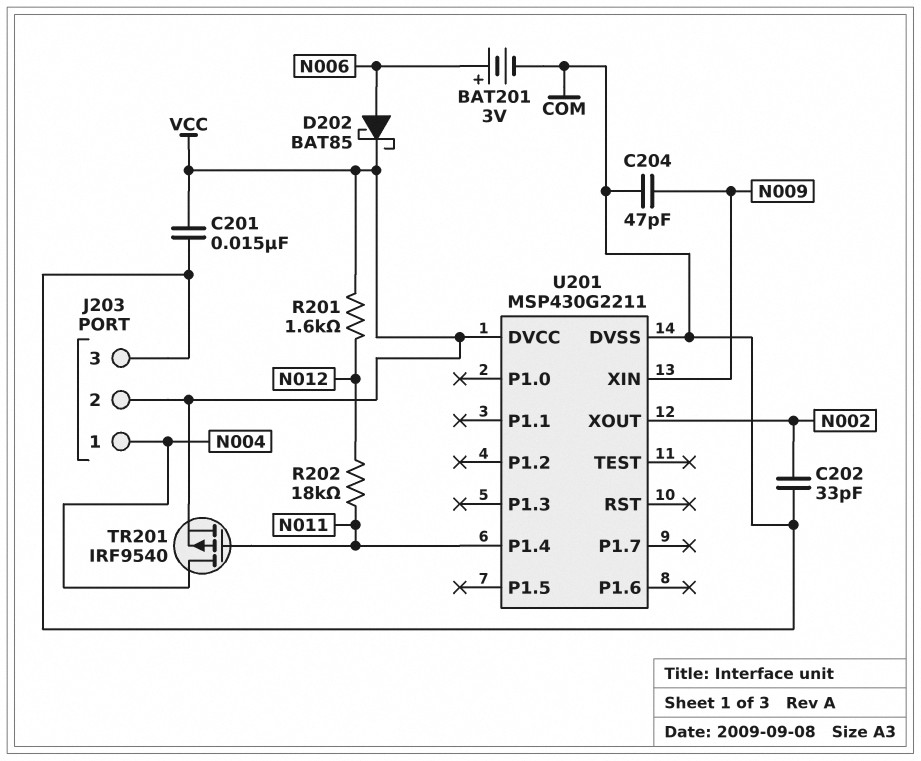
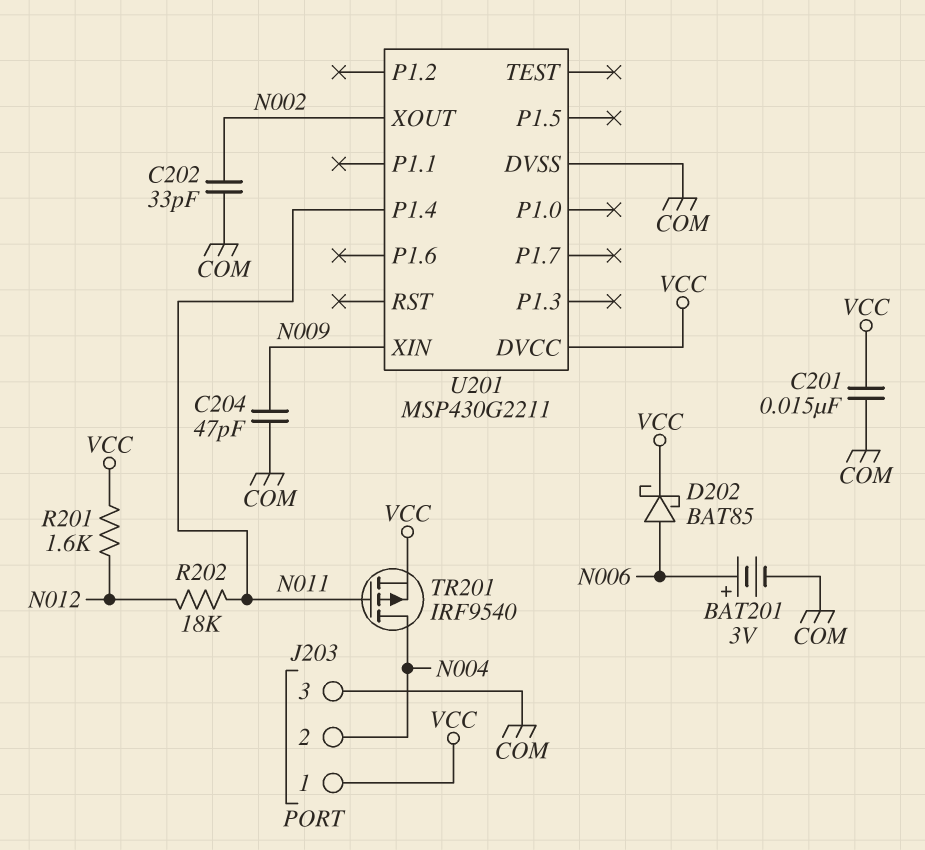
J203 pin 1: N004 -> VCC
J203 pin 2: VCC -> N004

